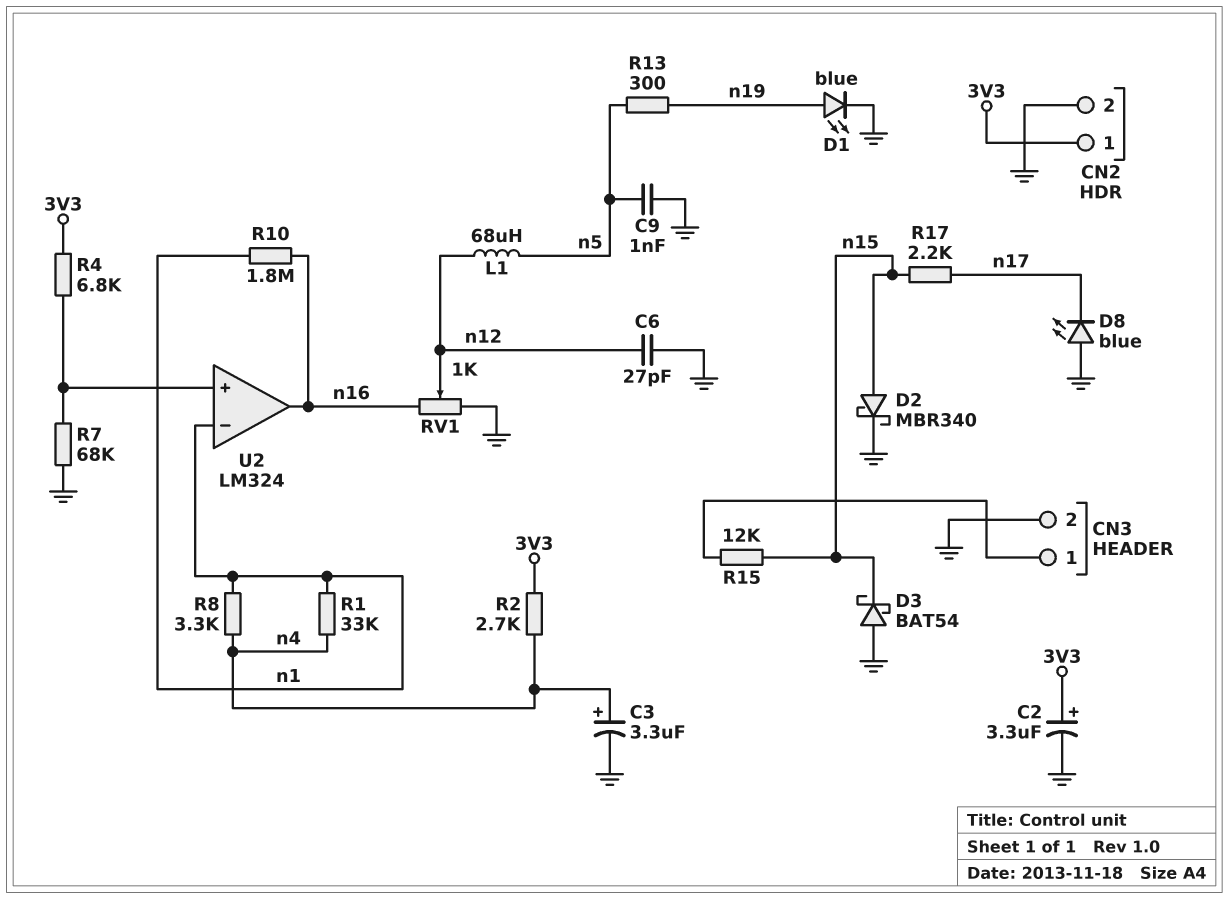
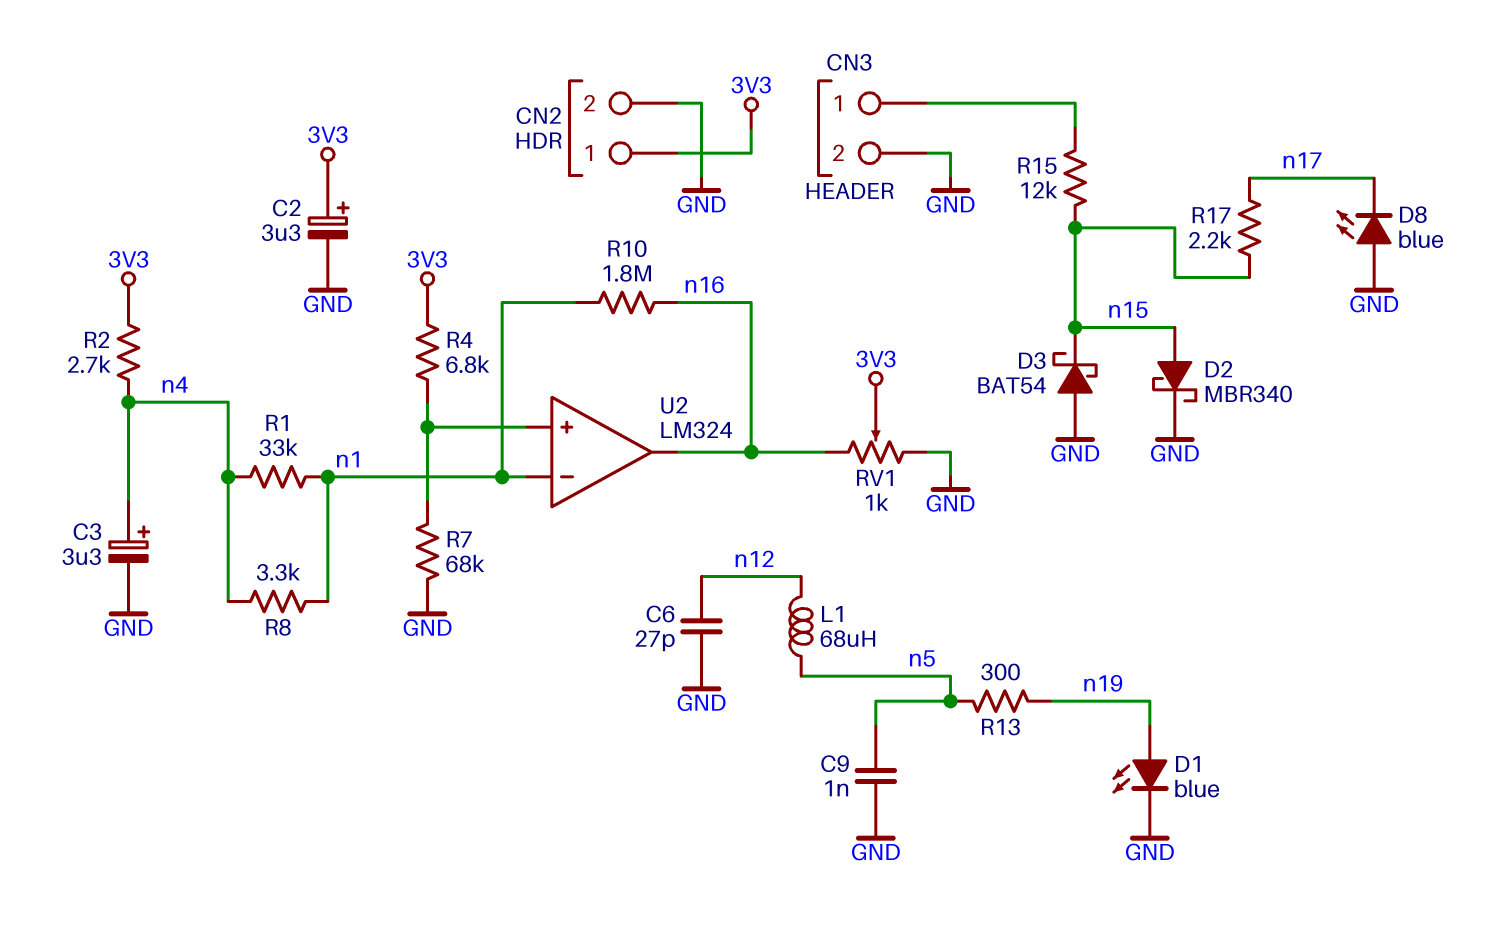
RV1: 1k (GND, n16, wiper n12) -> 1k (GND, n16, wiper 3V3)

